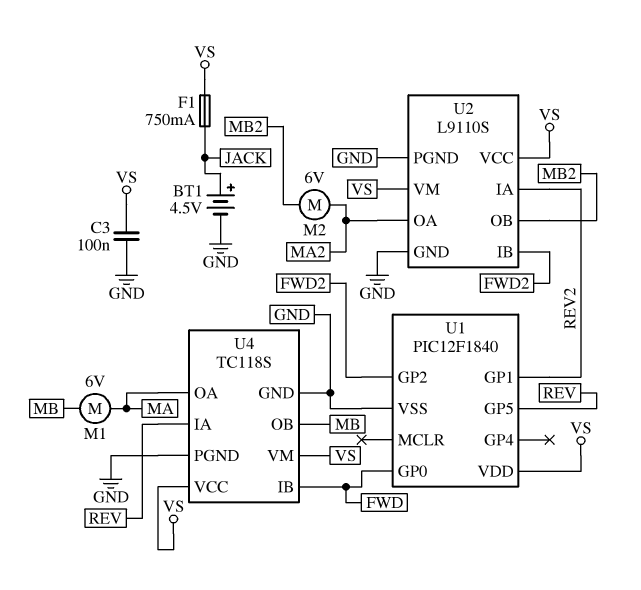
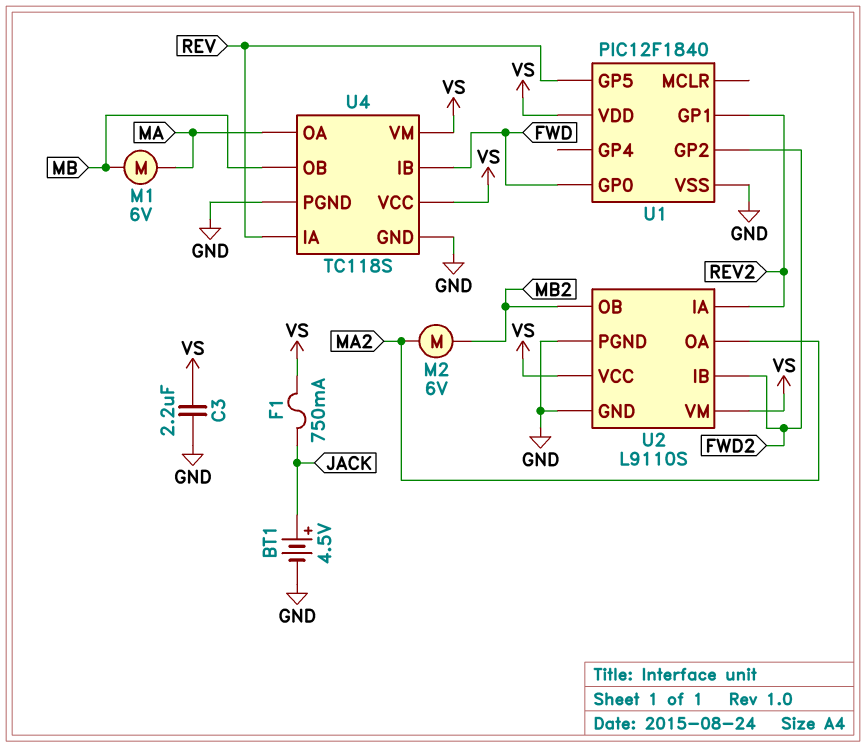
C3: 100nF (GND, VS) -> 2.2uF (GND, VS)

